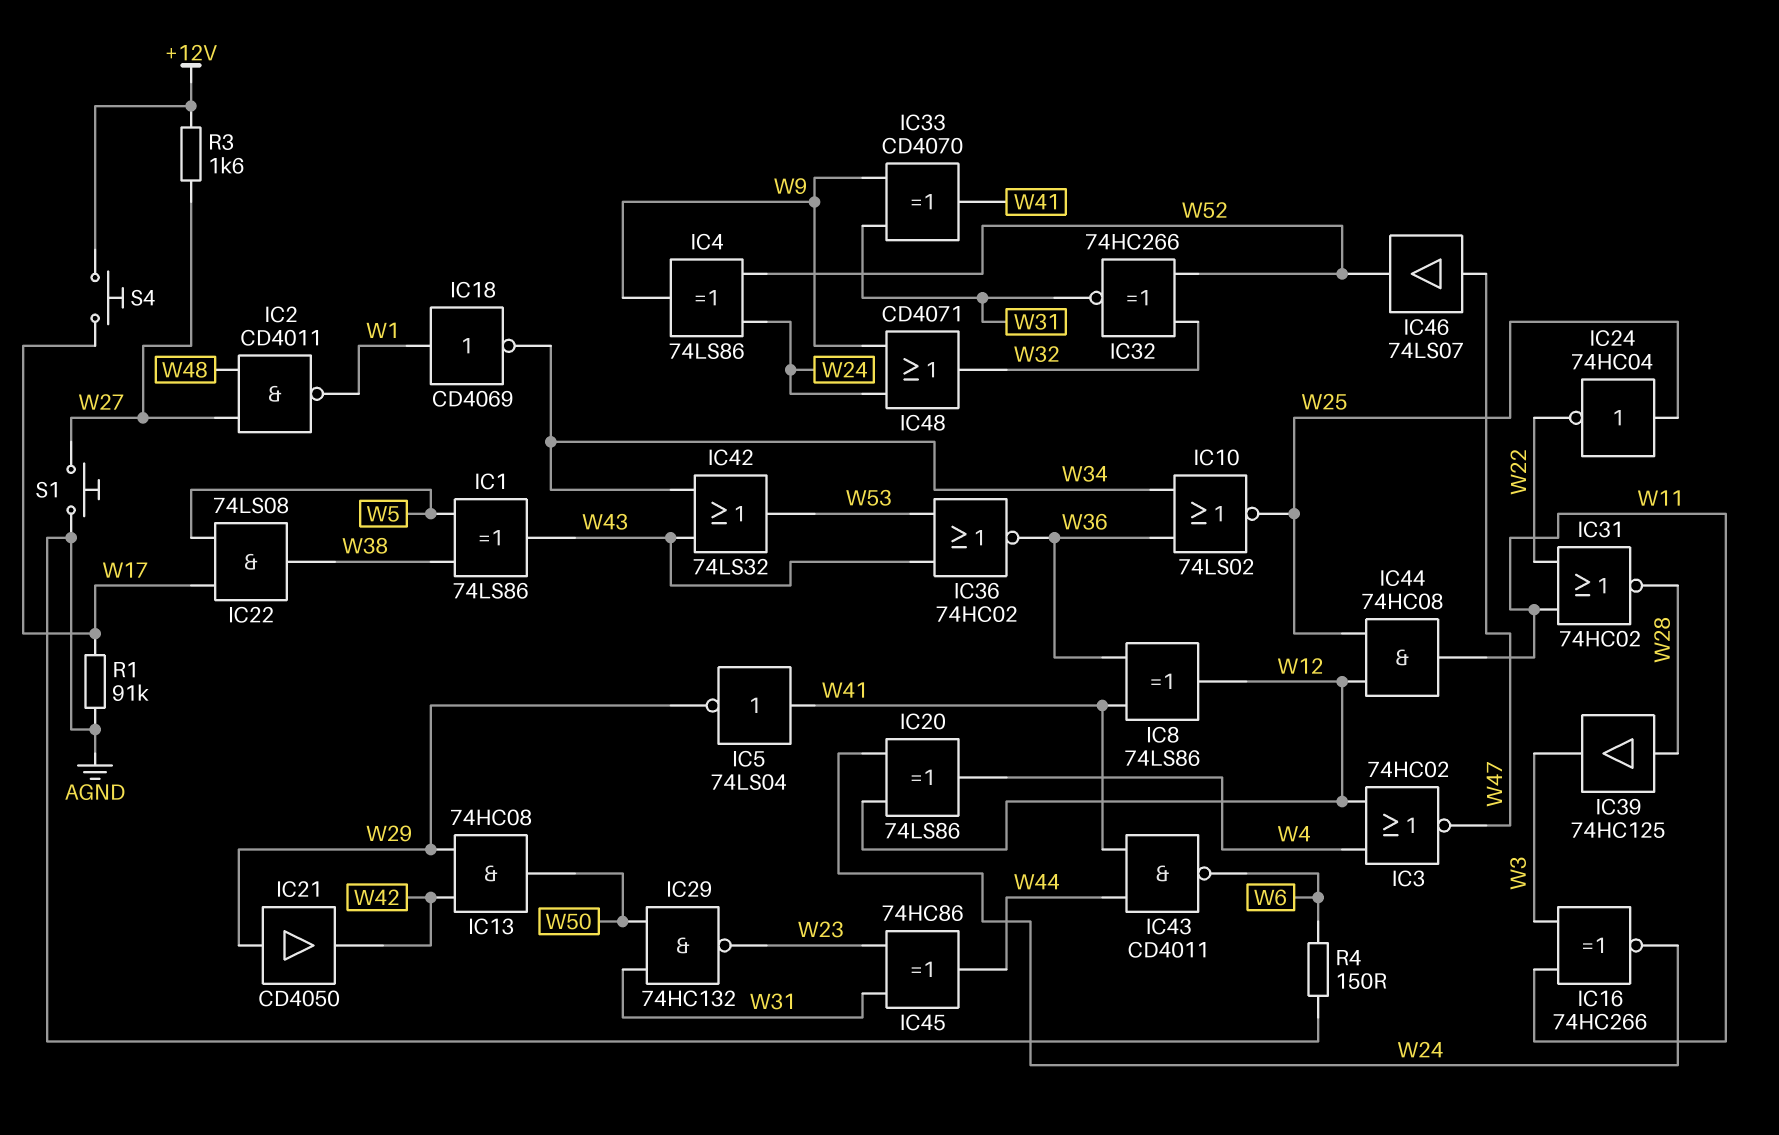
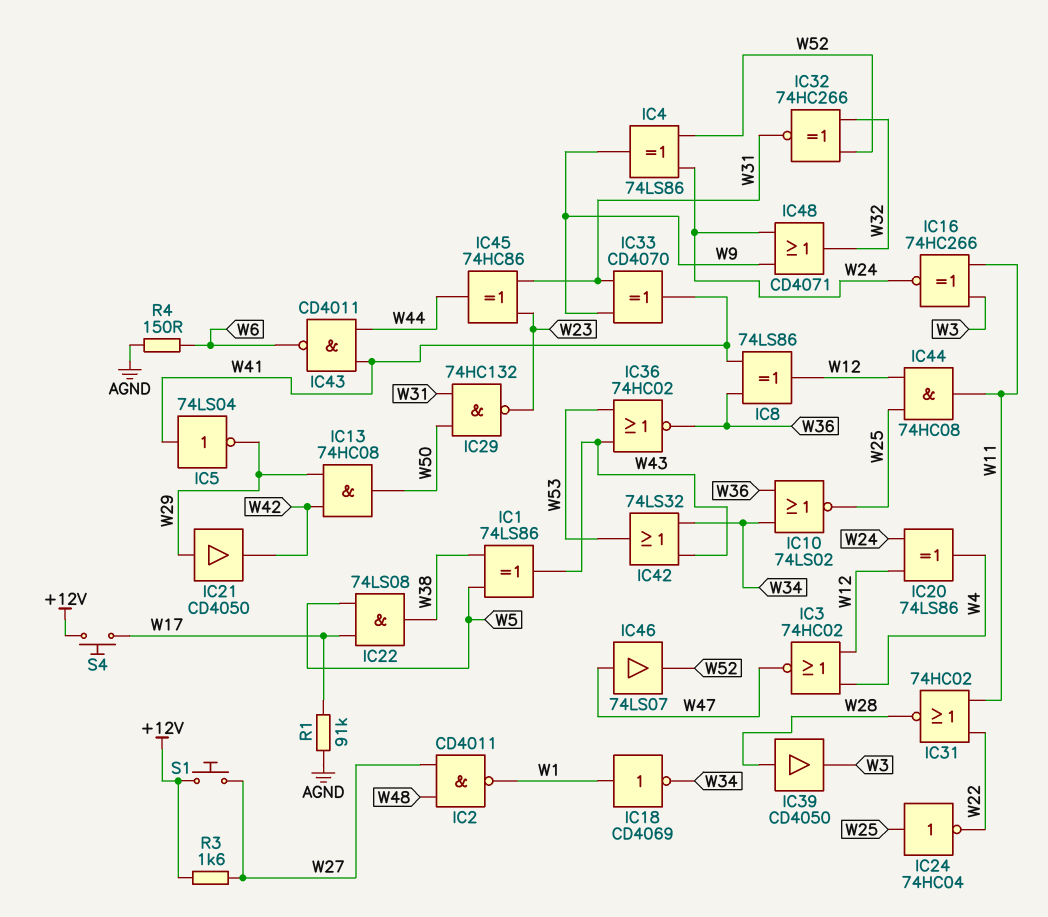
IC39: buffer 74HC125 (in W28, out W3) -> buffer CD4050 (in W28, out W3)
S1: button (AGND, W27) -> button (+12V, W27)

